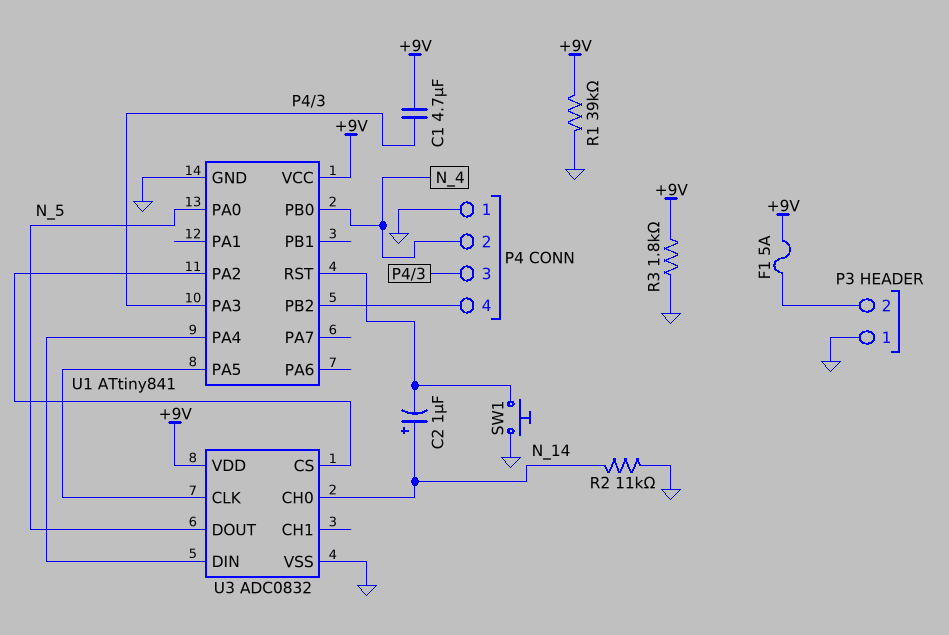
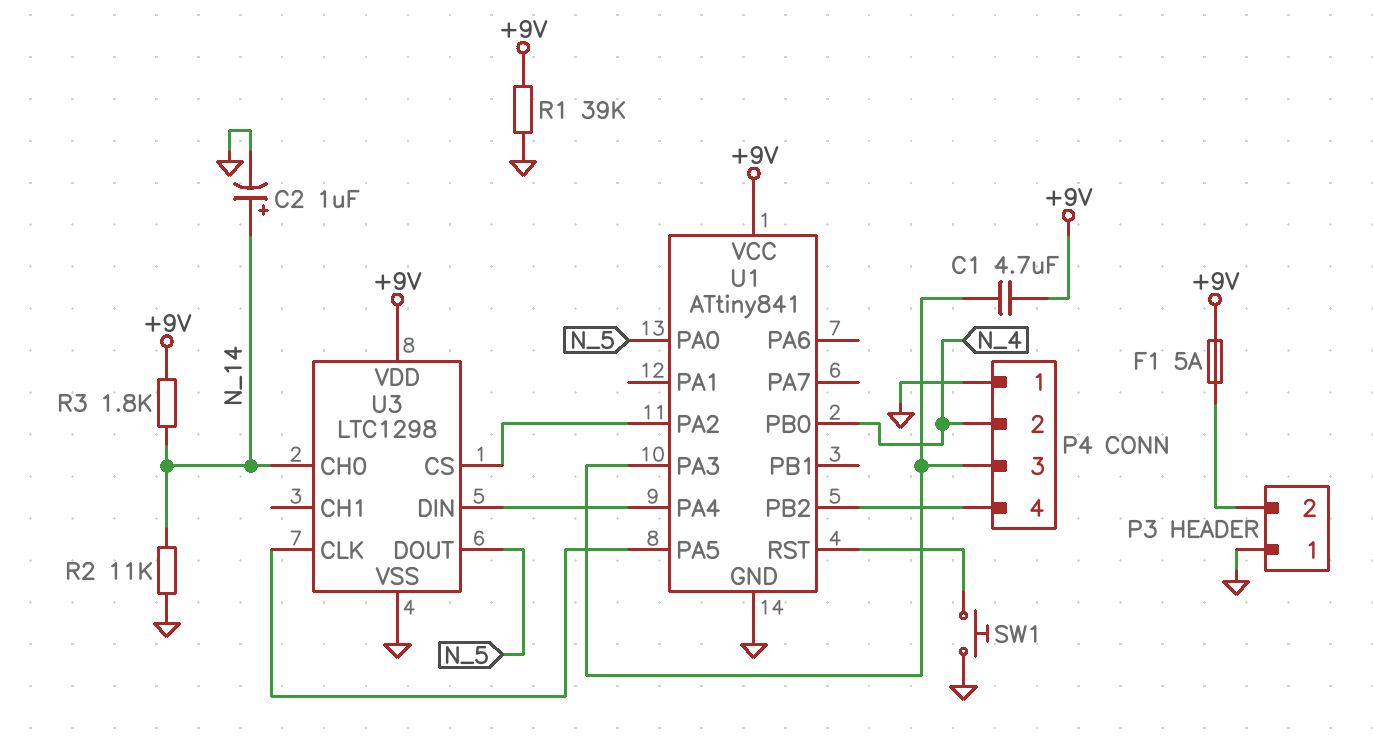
C2: 1uF (plus N_14, minus U1/RST) -> 1uF (plus N_14, minus GND)
R3: 1.8k (+9V, GND) -> 1.8k (+9V, N_14)
U3: ADC0832 -> LTC1298

